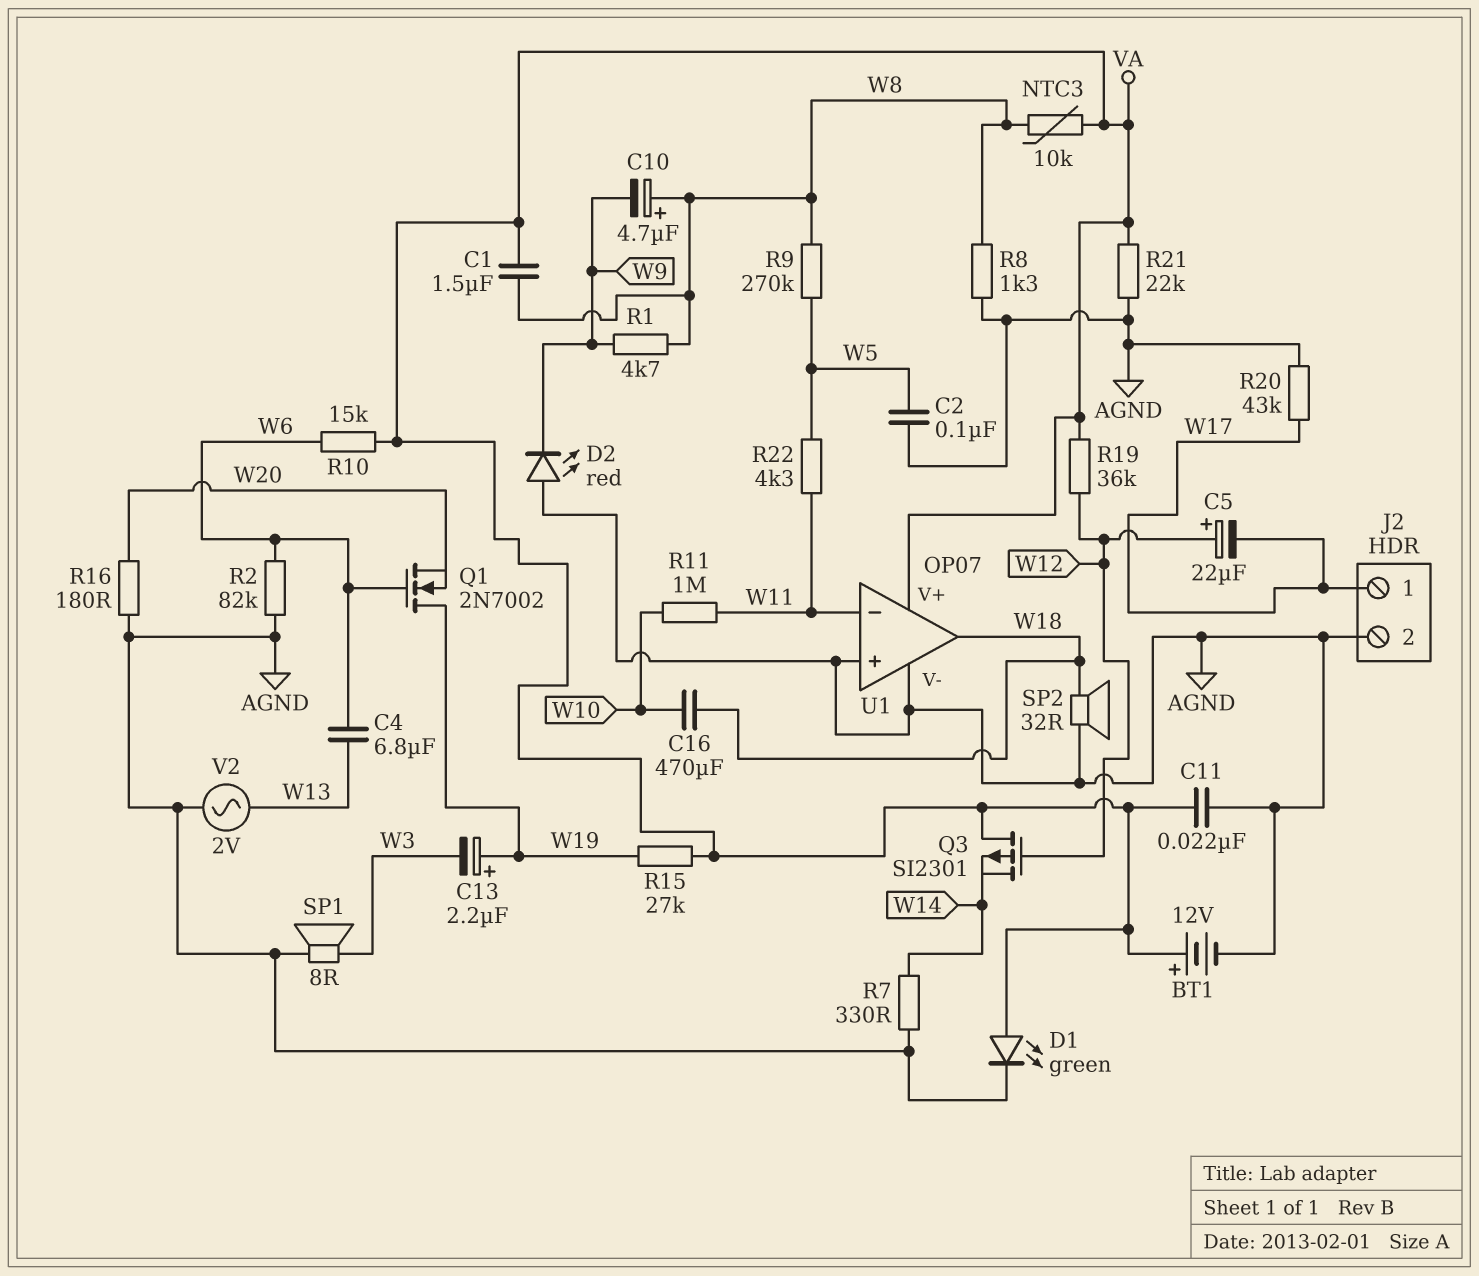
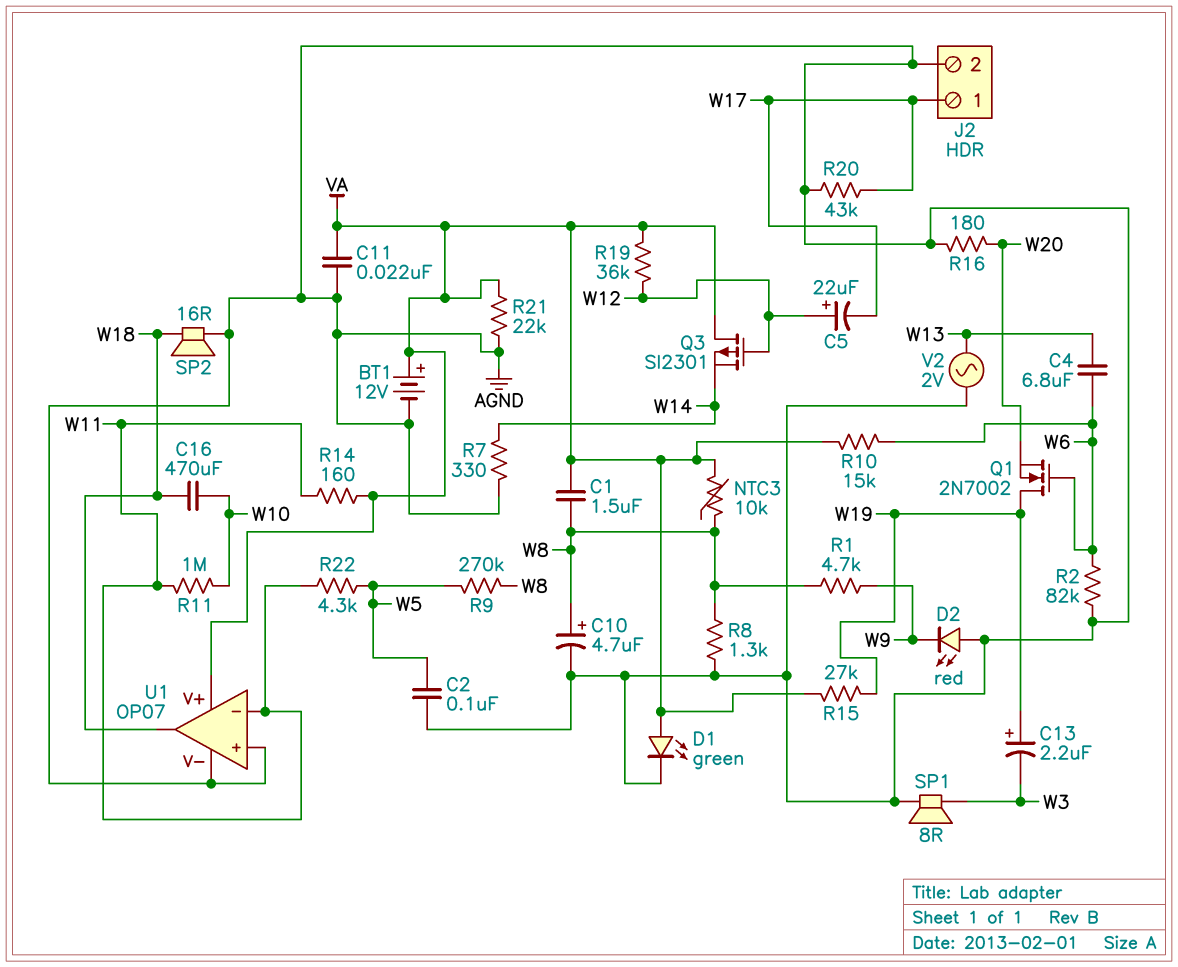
C10: 4.7uF (plus W8, minus W9) -> 4.7uF (plus W8, minus AGND)
R14: none -> 160 (VA, W11)
SP2: speaker 32R (AGND, W18) -> speaker 16R (AGND, W18)

